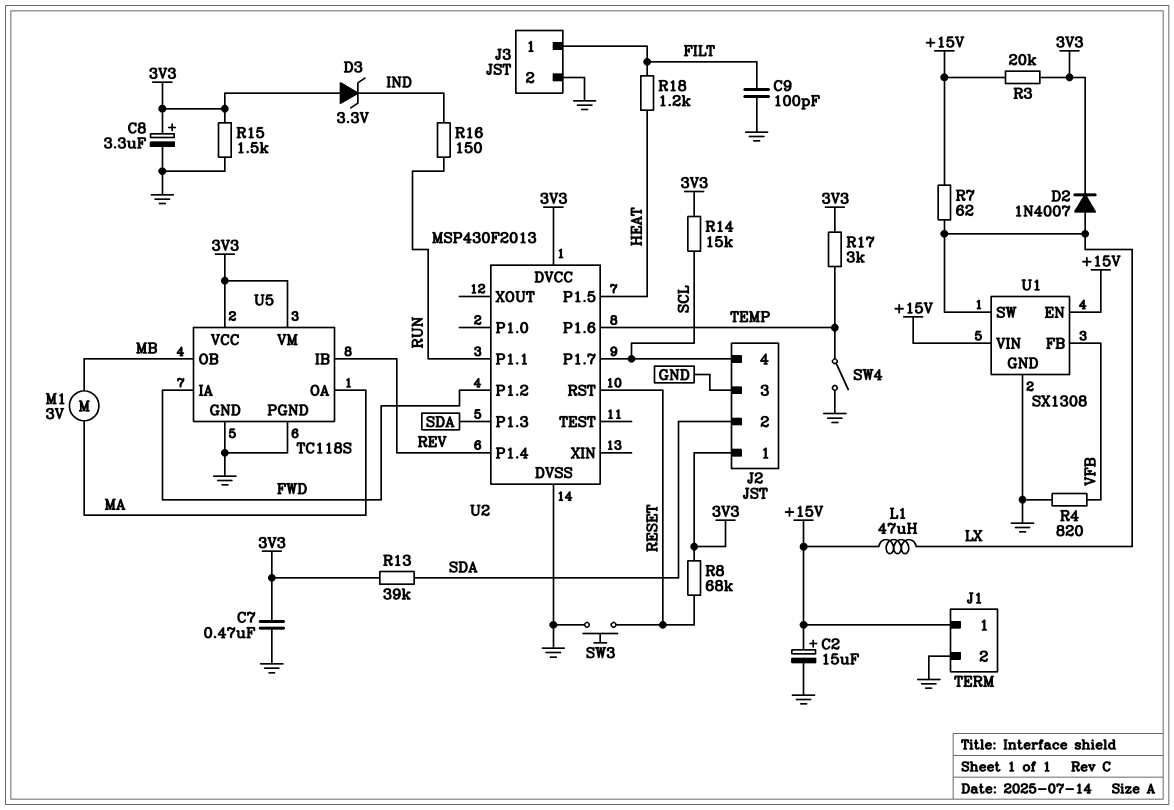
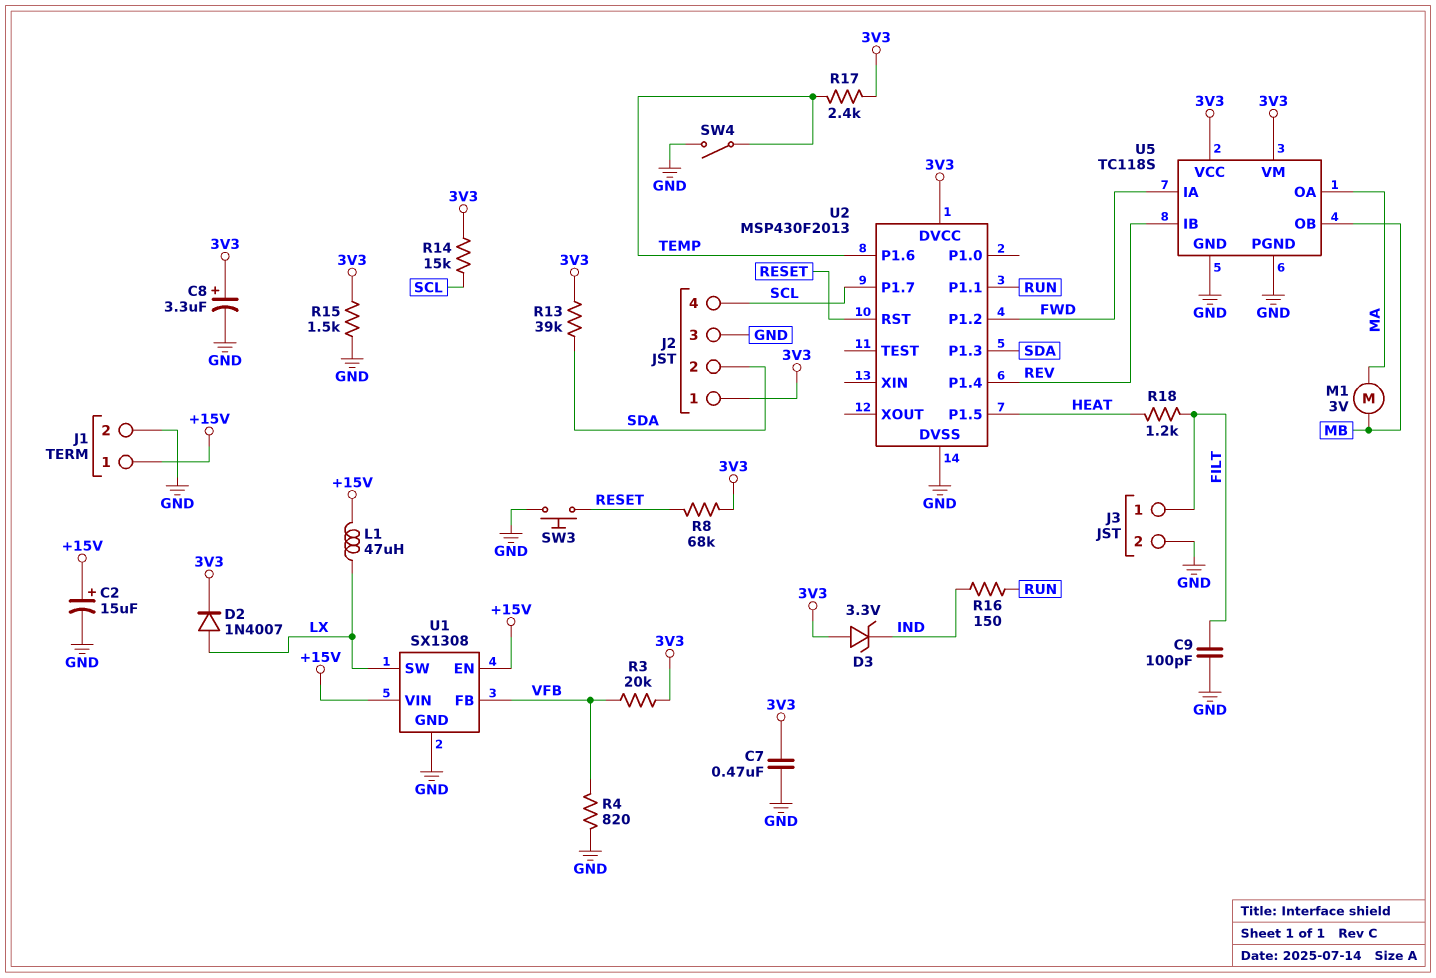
R3: 20k (+15V, 3V3) -> 20k (3V3, VFB)
R7: 62 (+15V, LX) -> none
R17: 3k (3V3, TEMP) -> 2.4k (3V3, TEMP)

